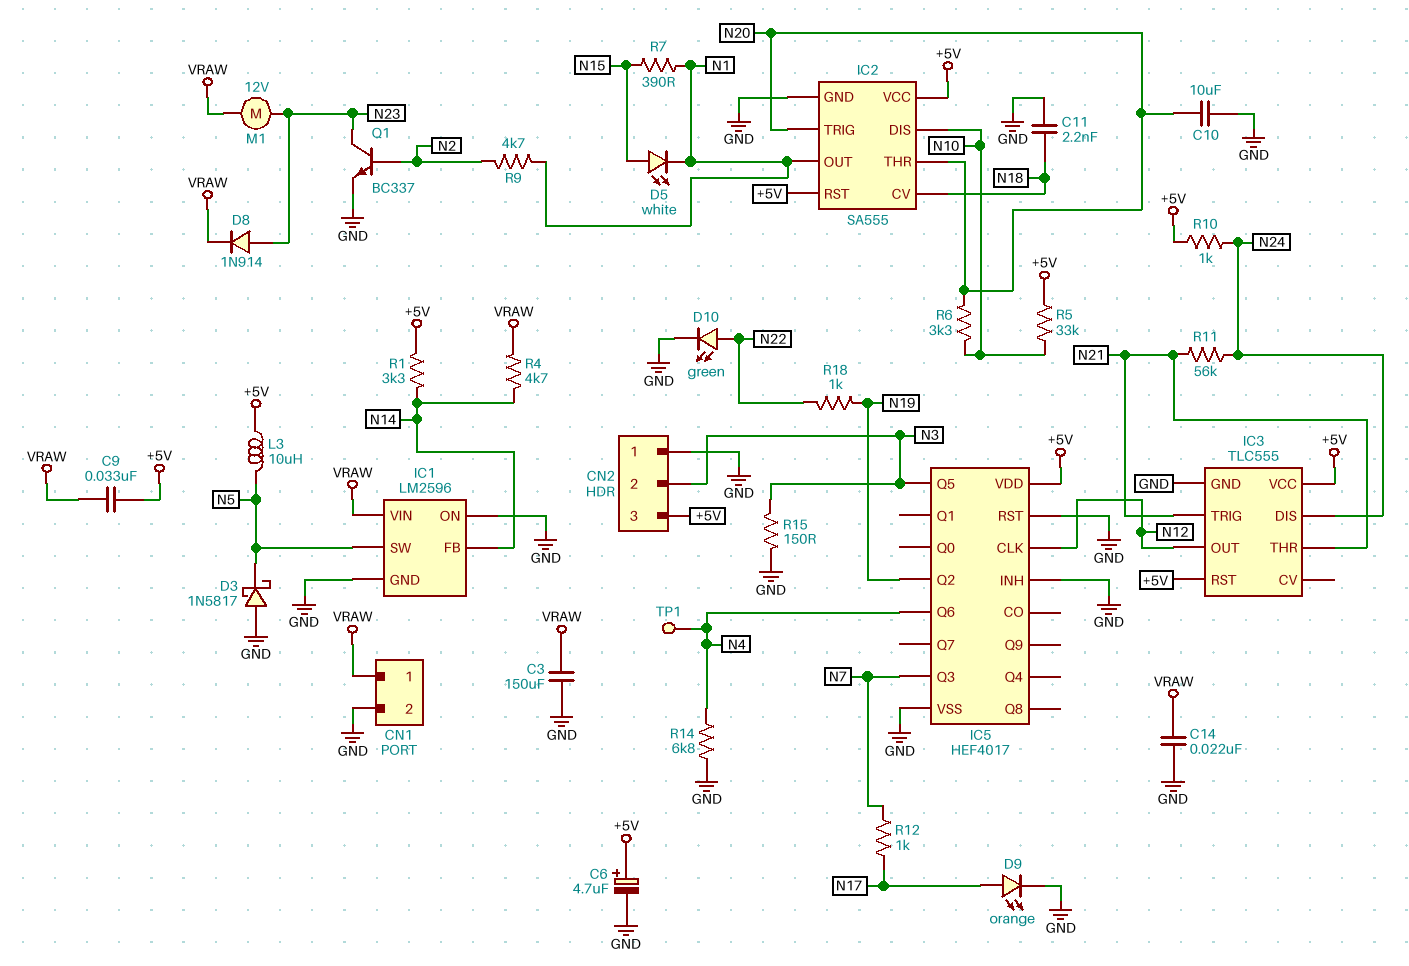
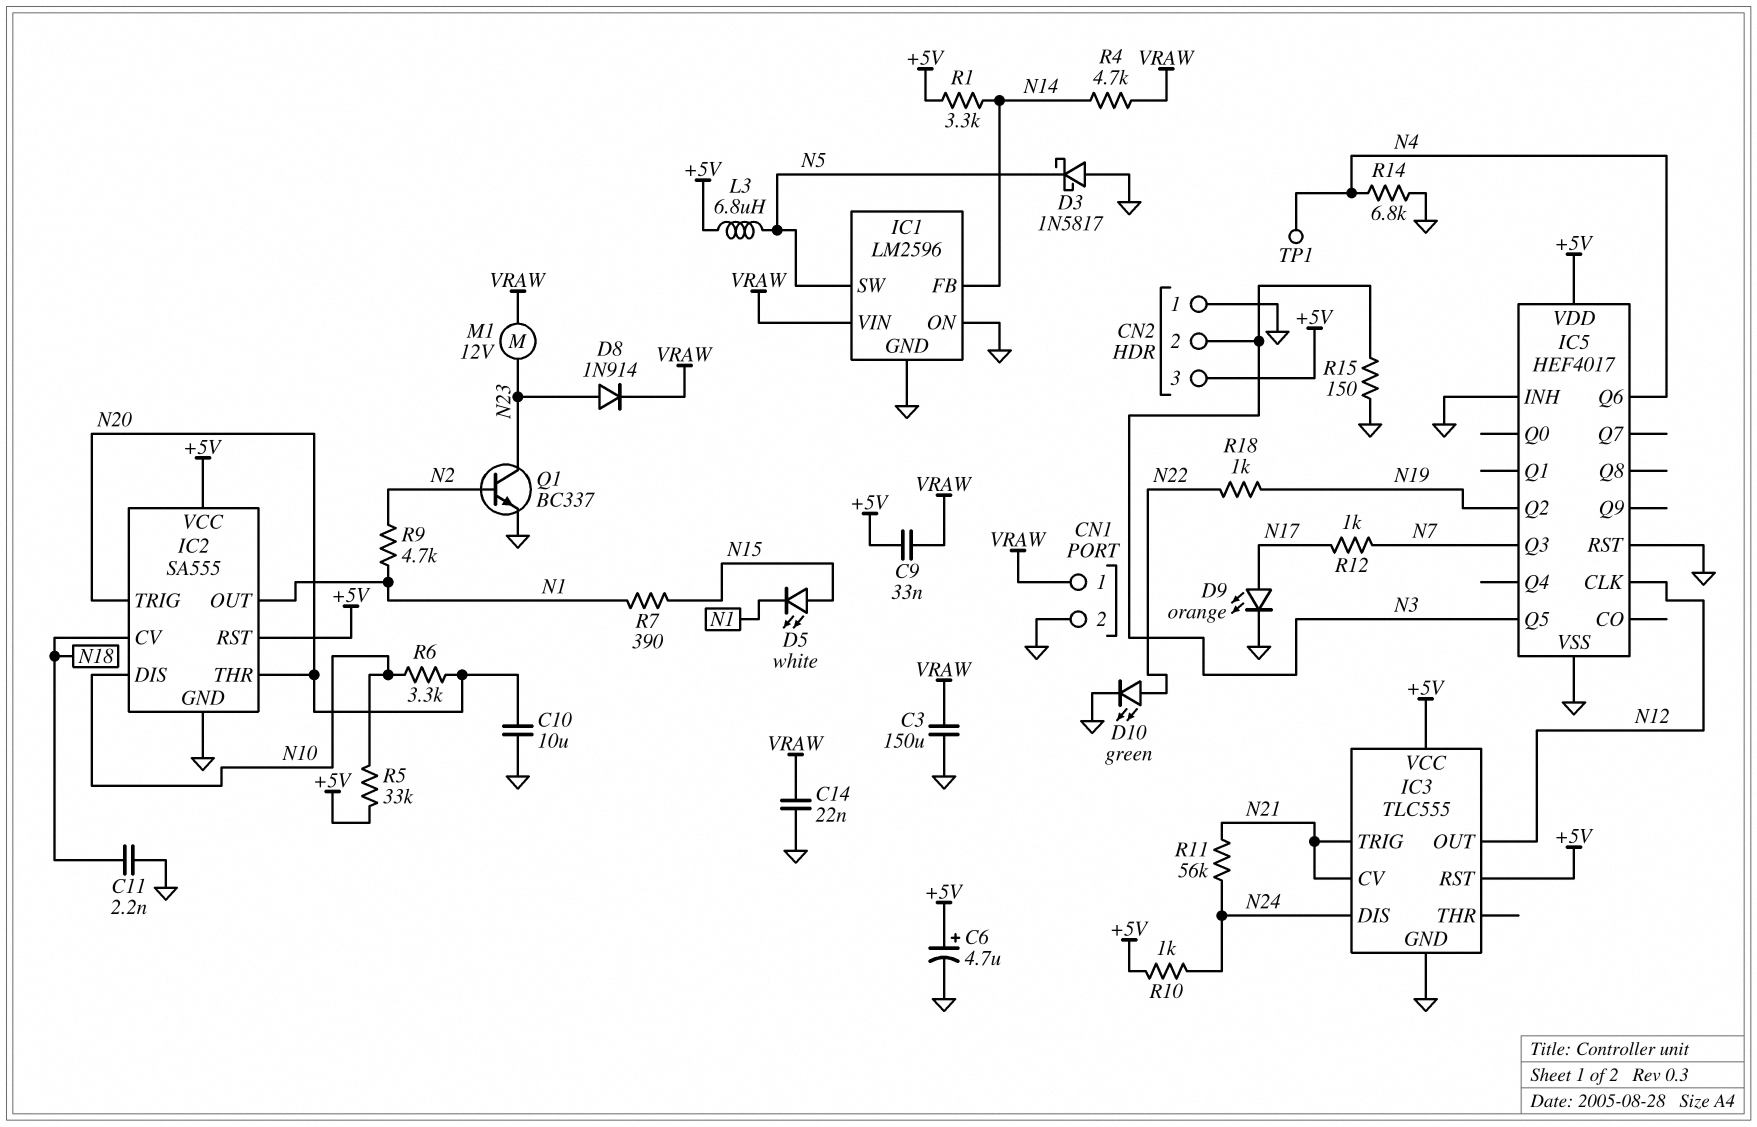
IC3 pin CV: none -> N21
IC3 pin THR: N21 -> none
L3: 10uH (+5V, N5) -> 6.8uH (+5V, N5)

